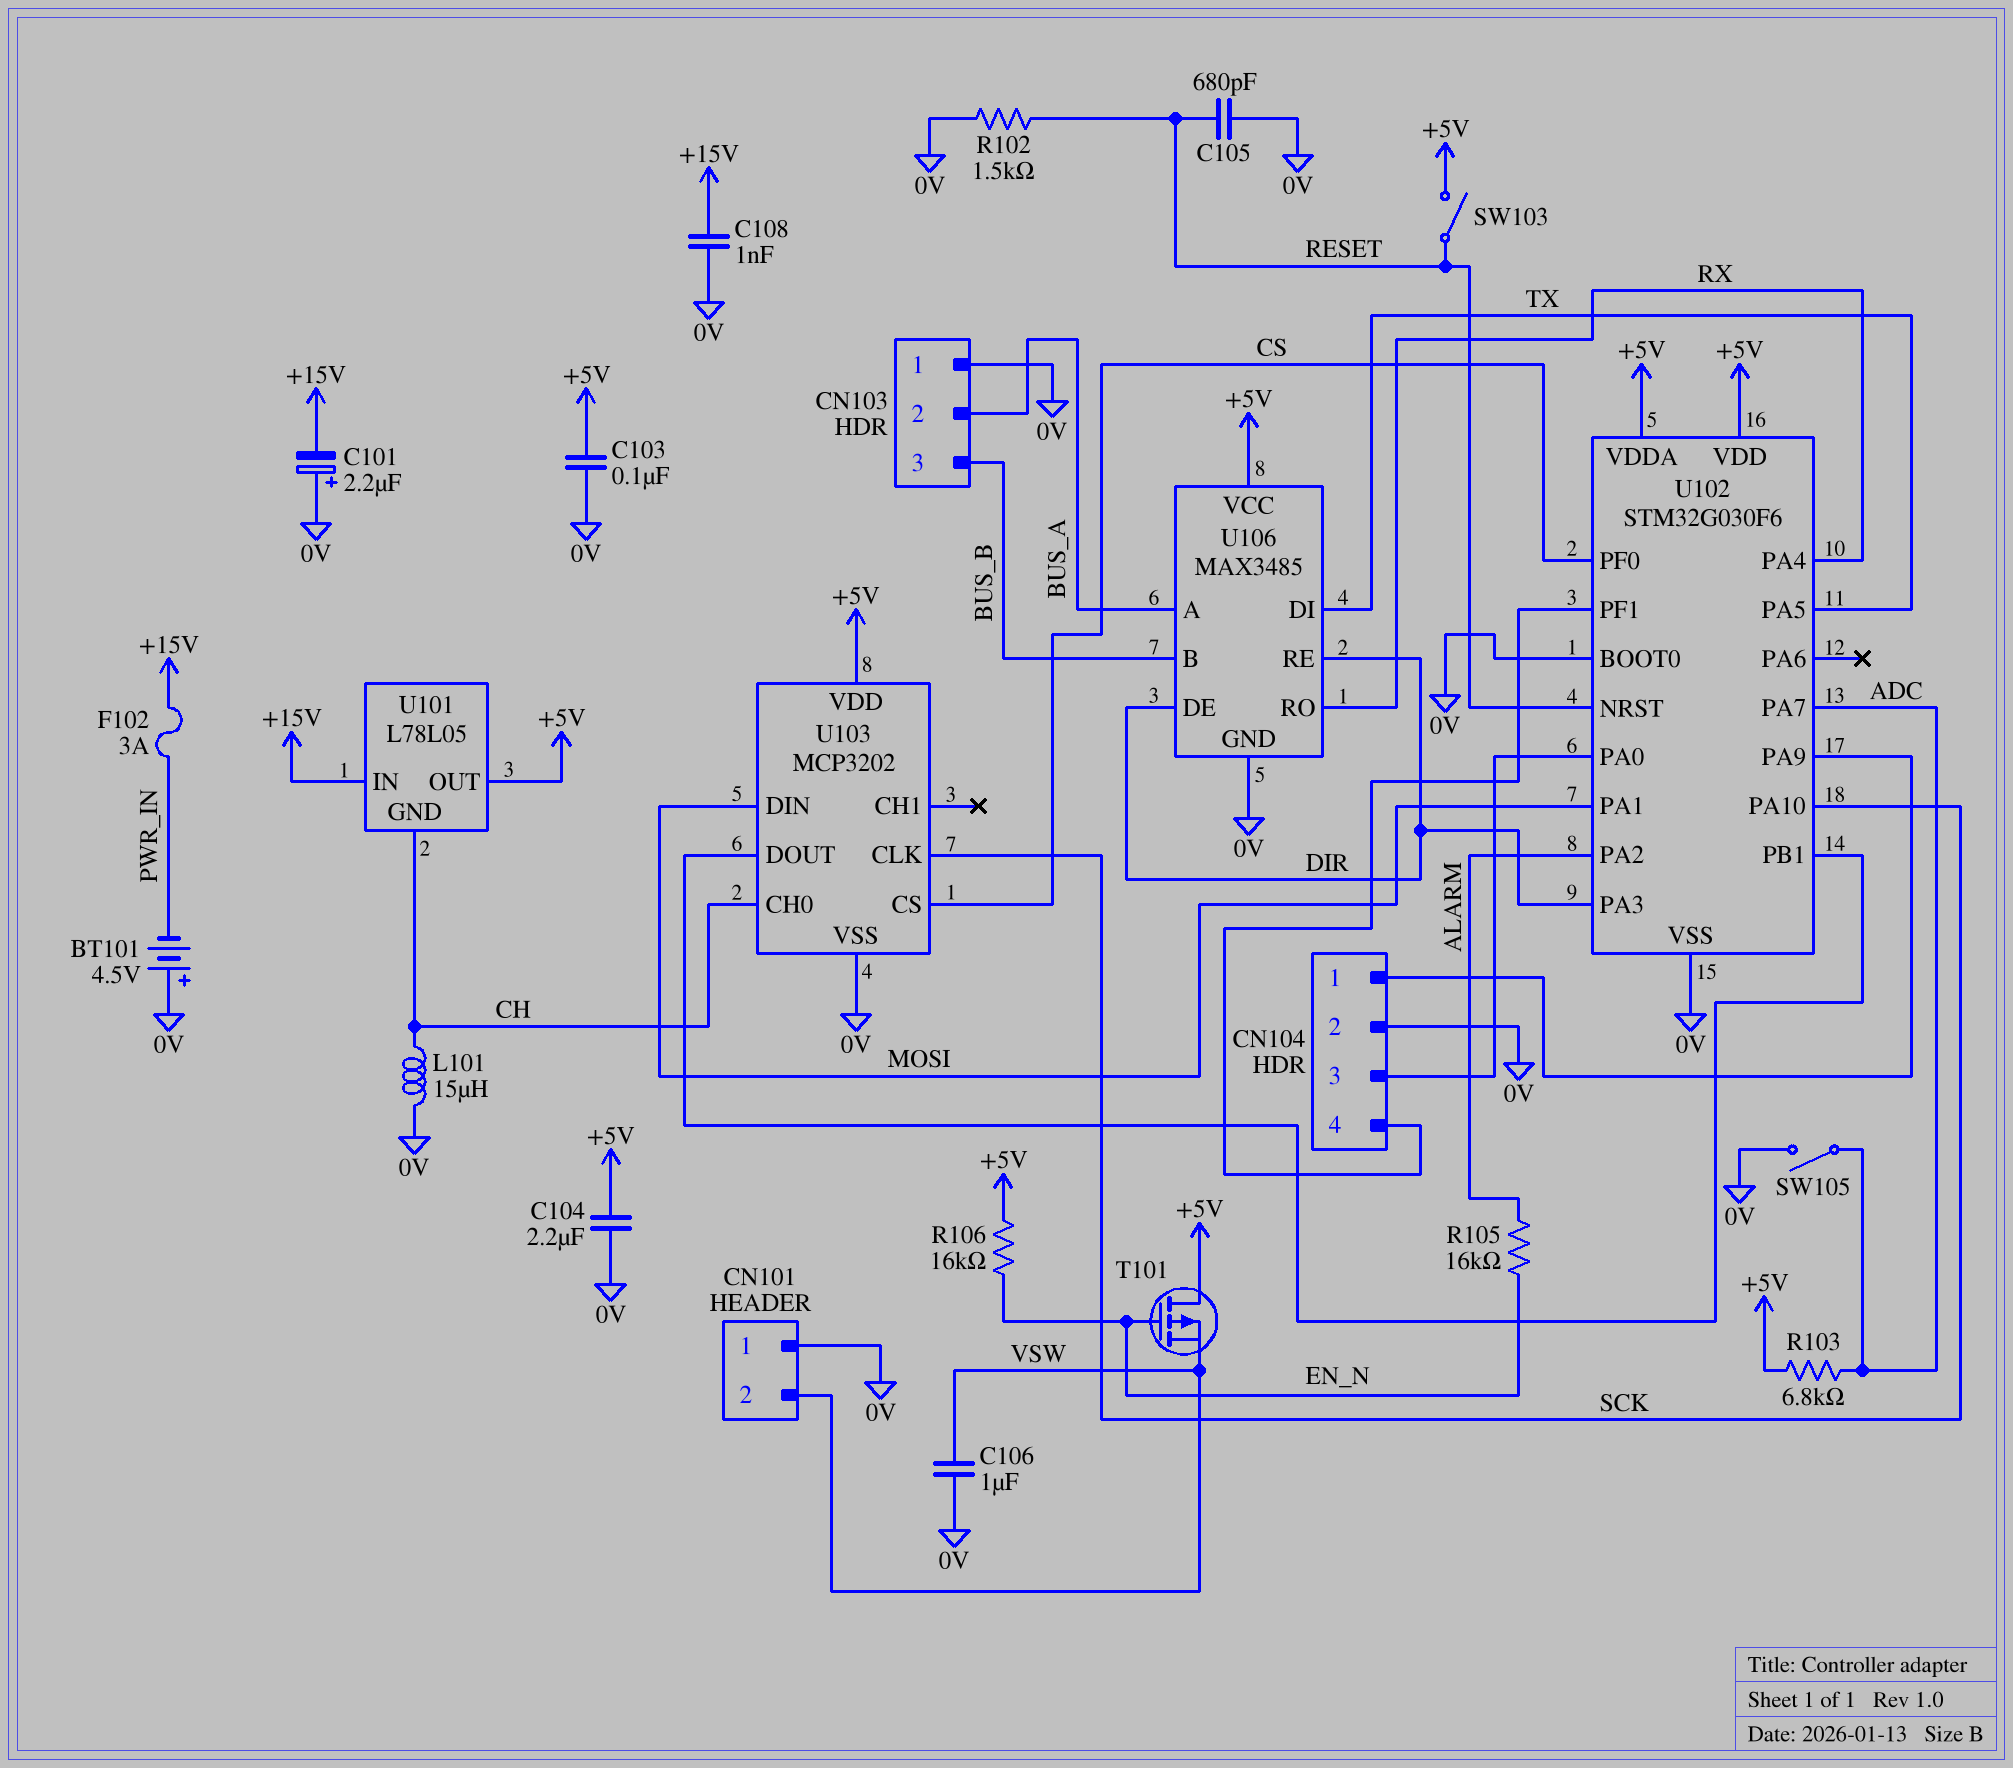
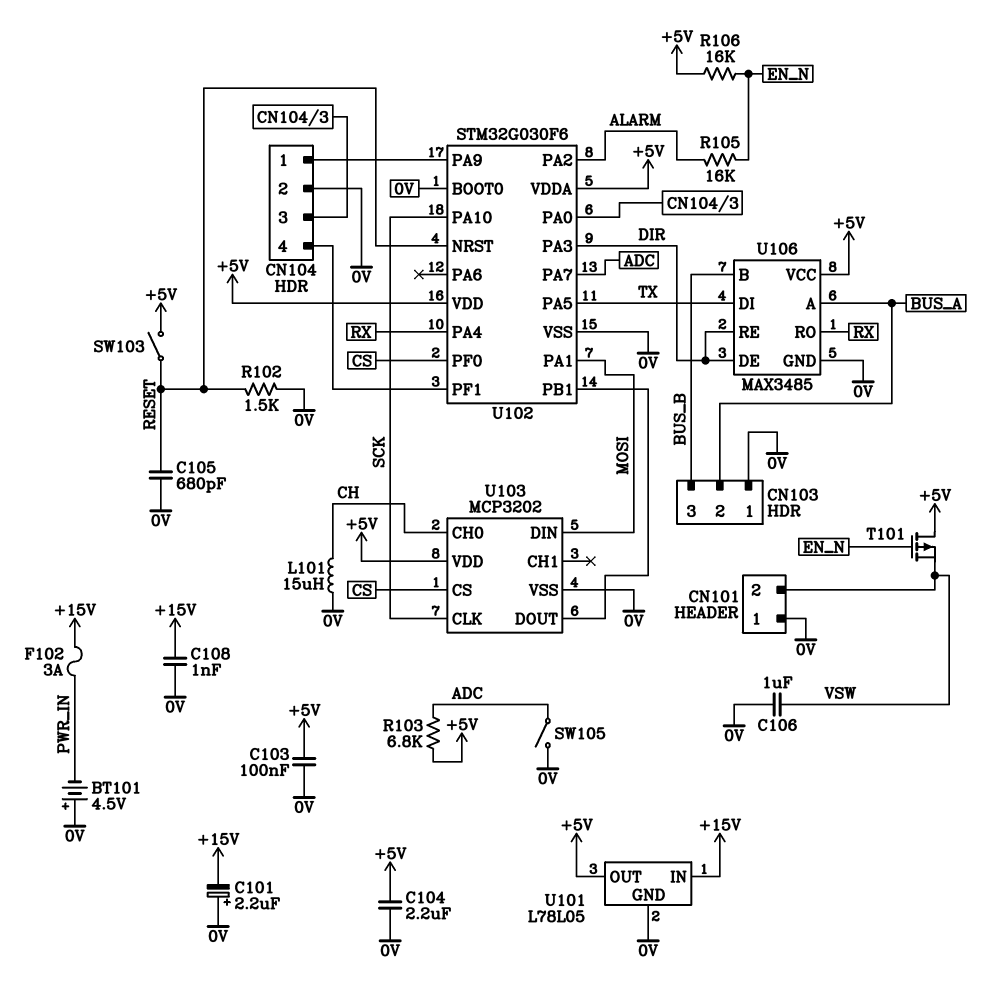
U101 pin GND: CH -> 0V

